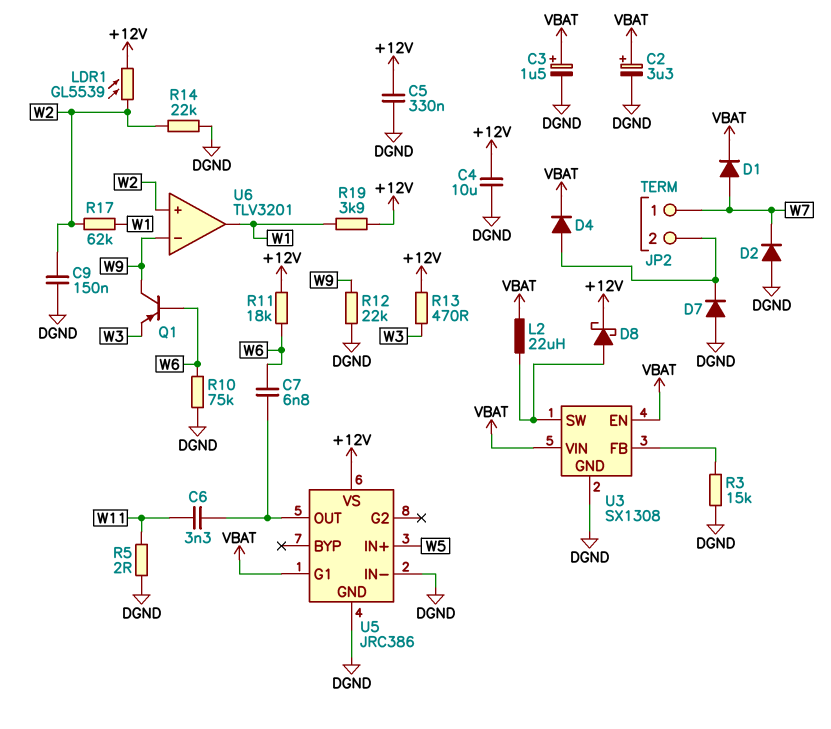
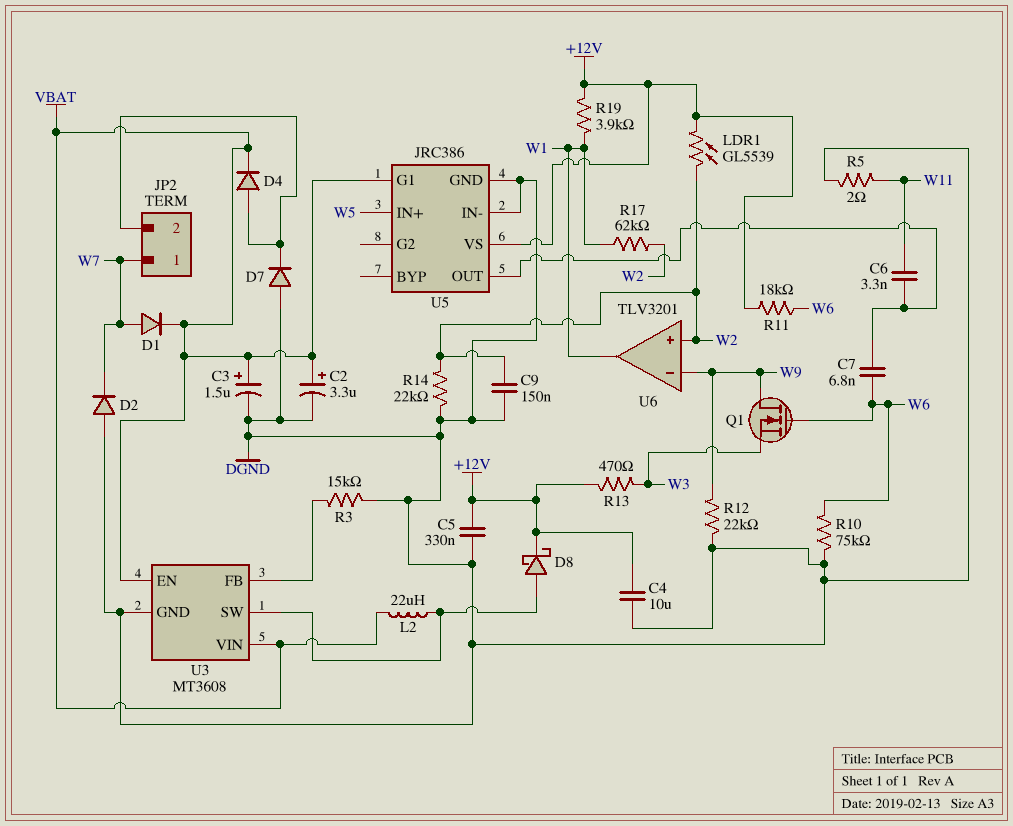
Q1: PNP (B W6, C W9, E W3) -> NMOS (G W6, D W9, S W3)
U3: SX1308 -> MT3608

